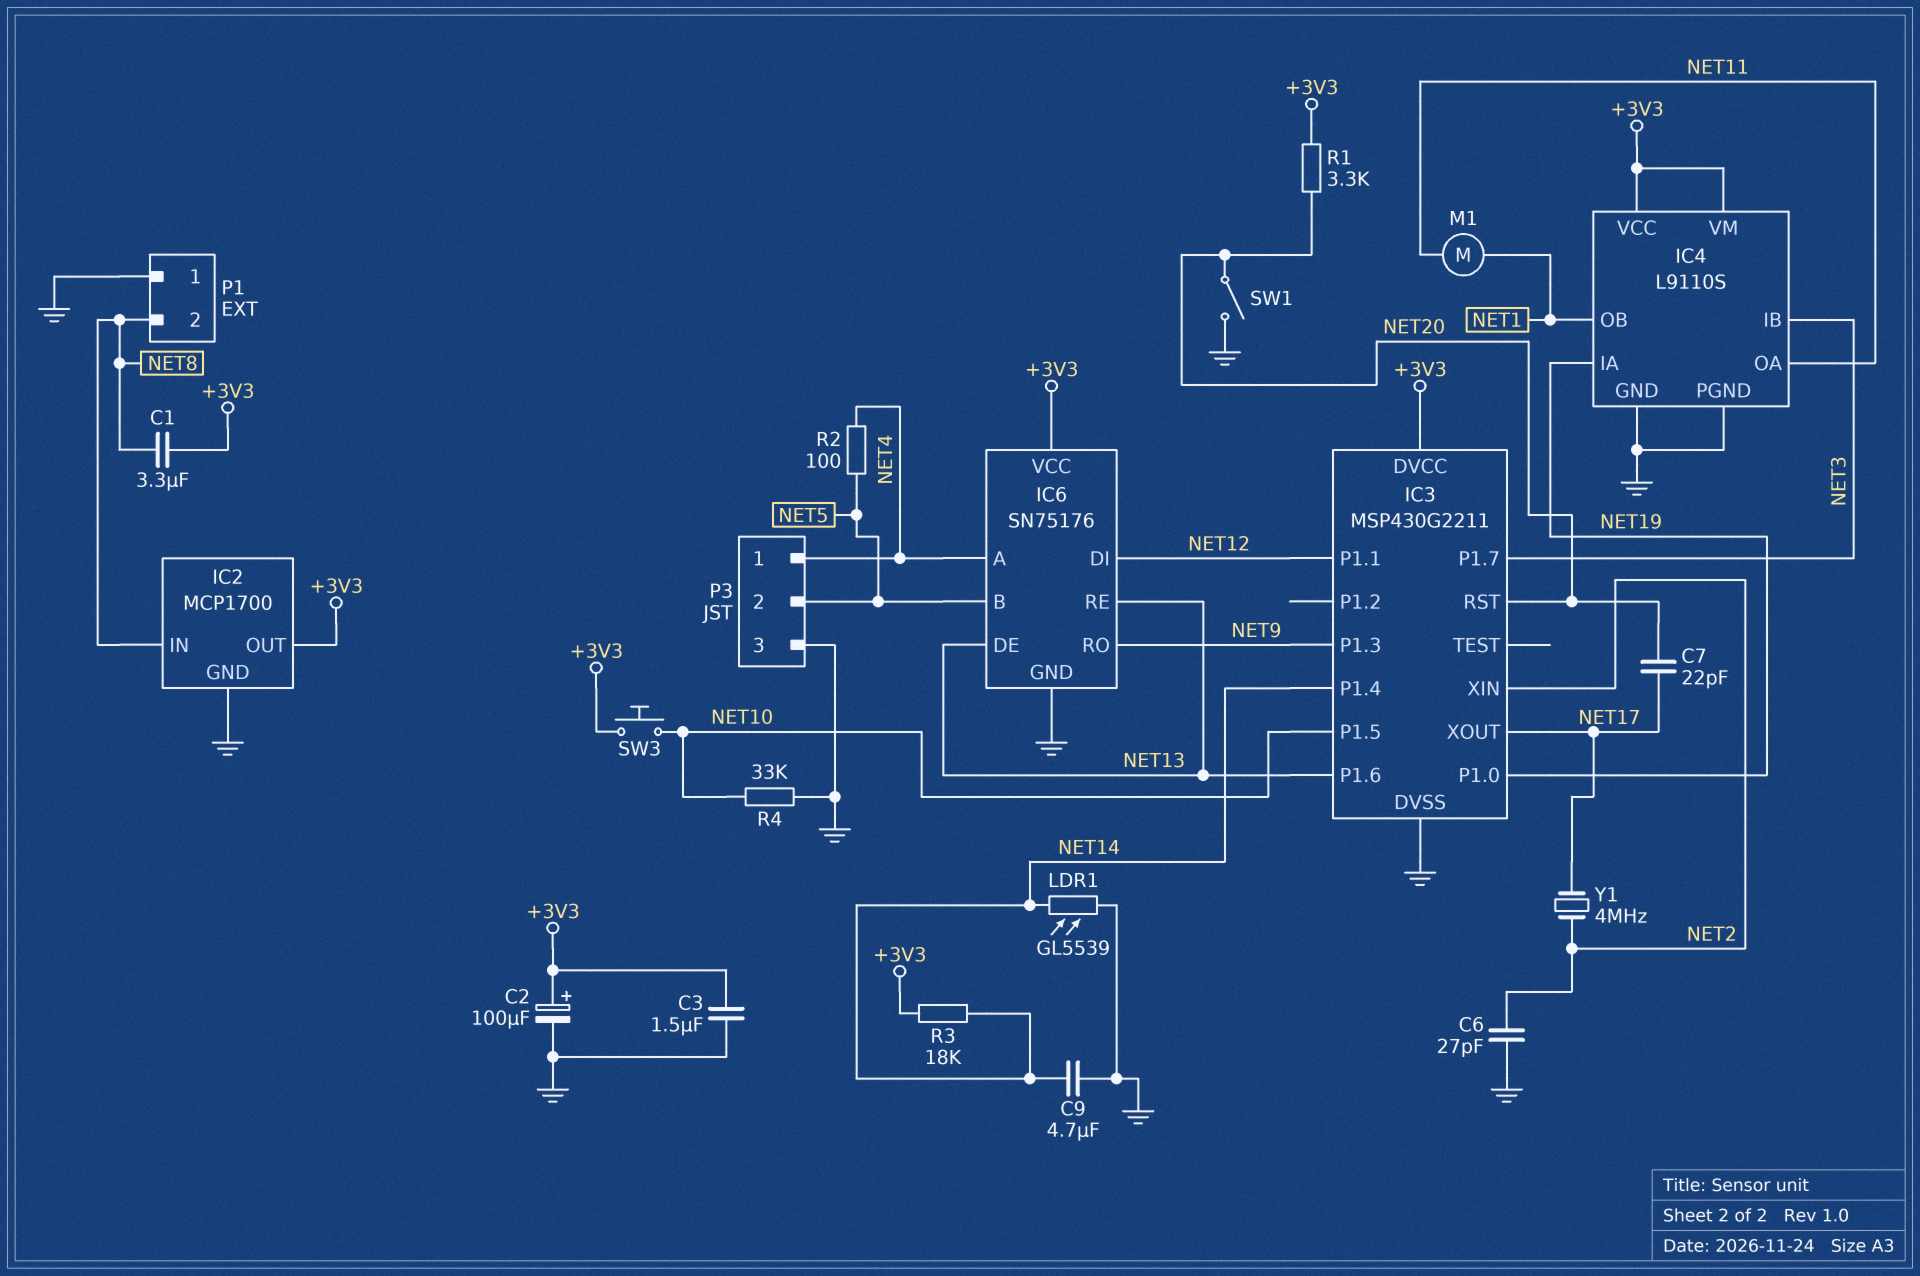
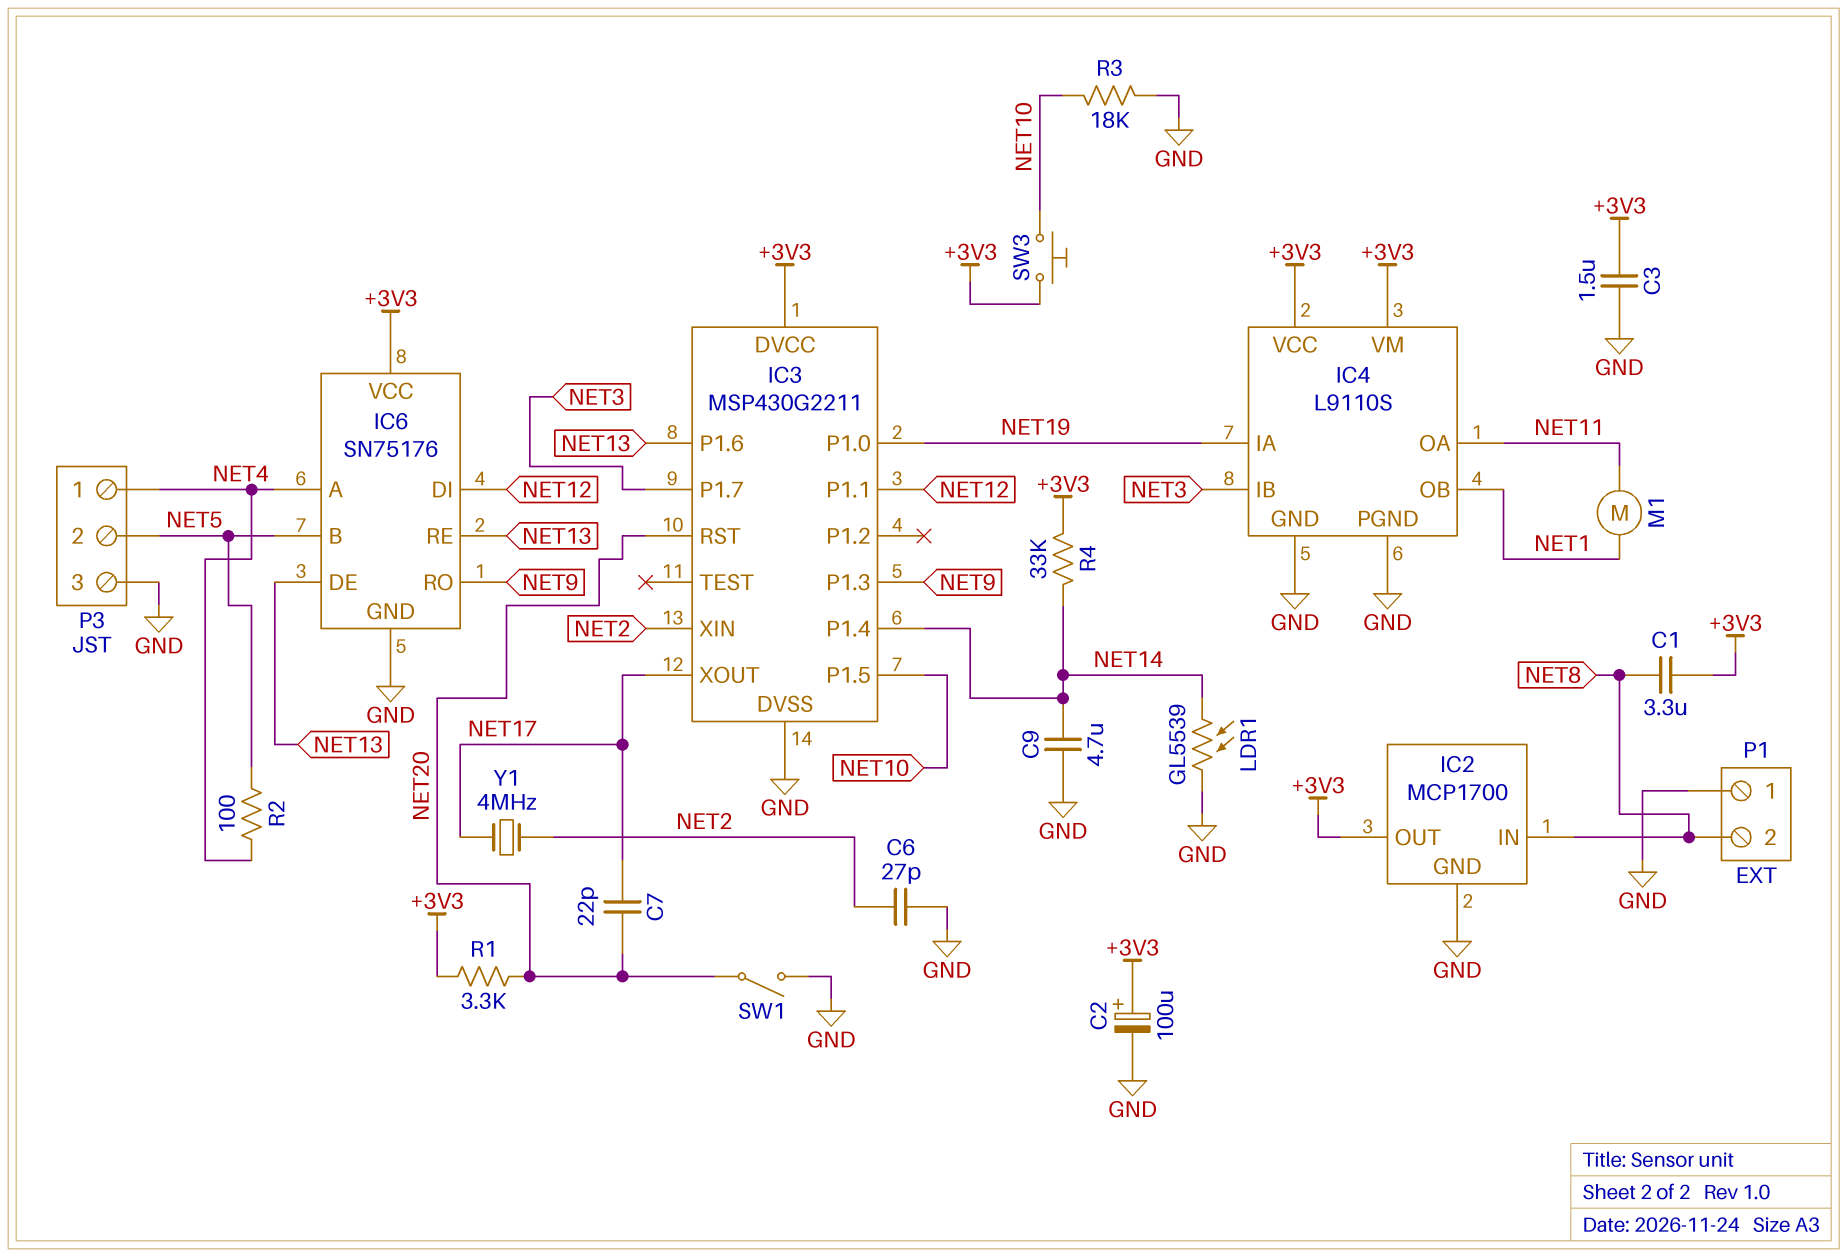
R3: 18k (+3V3, NET14) -> 18k (GND, NET10)
R4: 33k (GND, NET10) -> 33k (+3V3, NET14)

